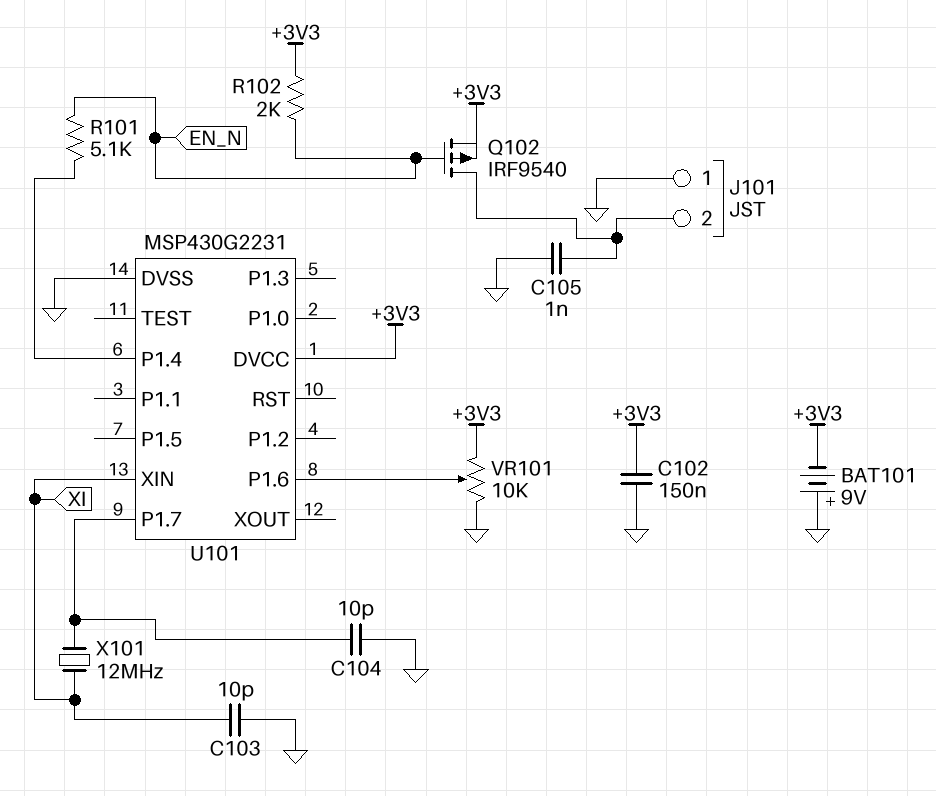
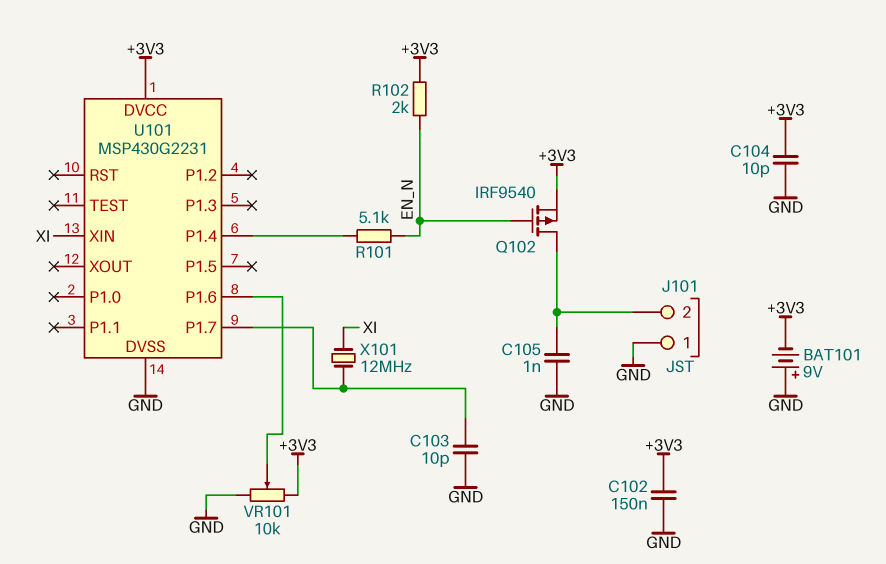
C103: 10pF (GND, XI) -> 10pF (GND, U101/P1.7)
C104: 10pF (GND, U101/P1.7) -> 10pF (+3V3, GND)

